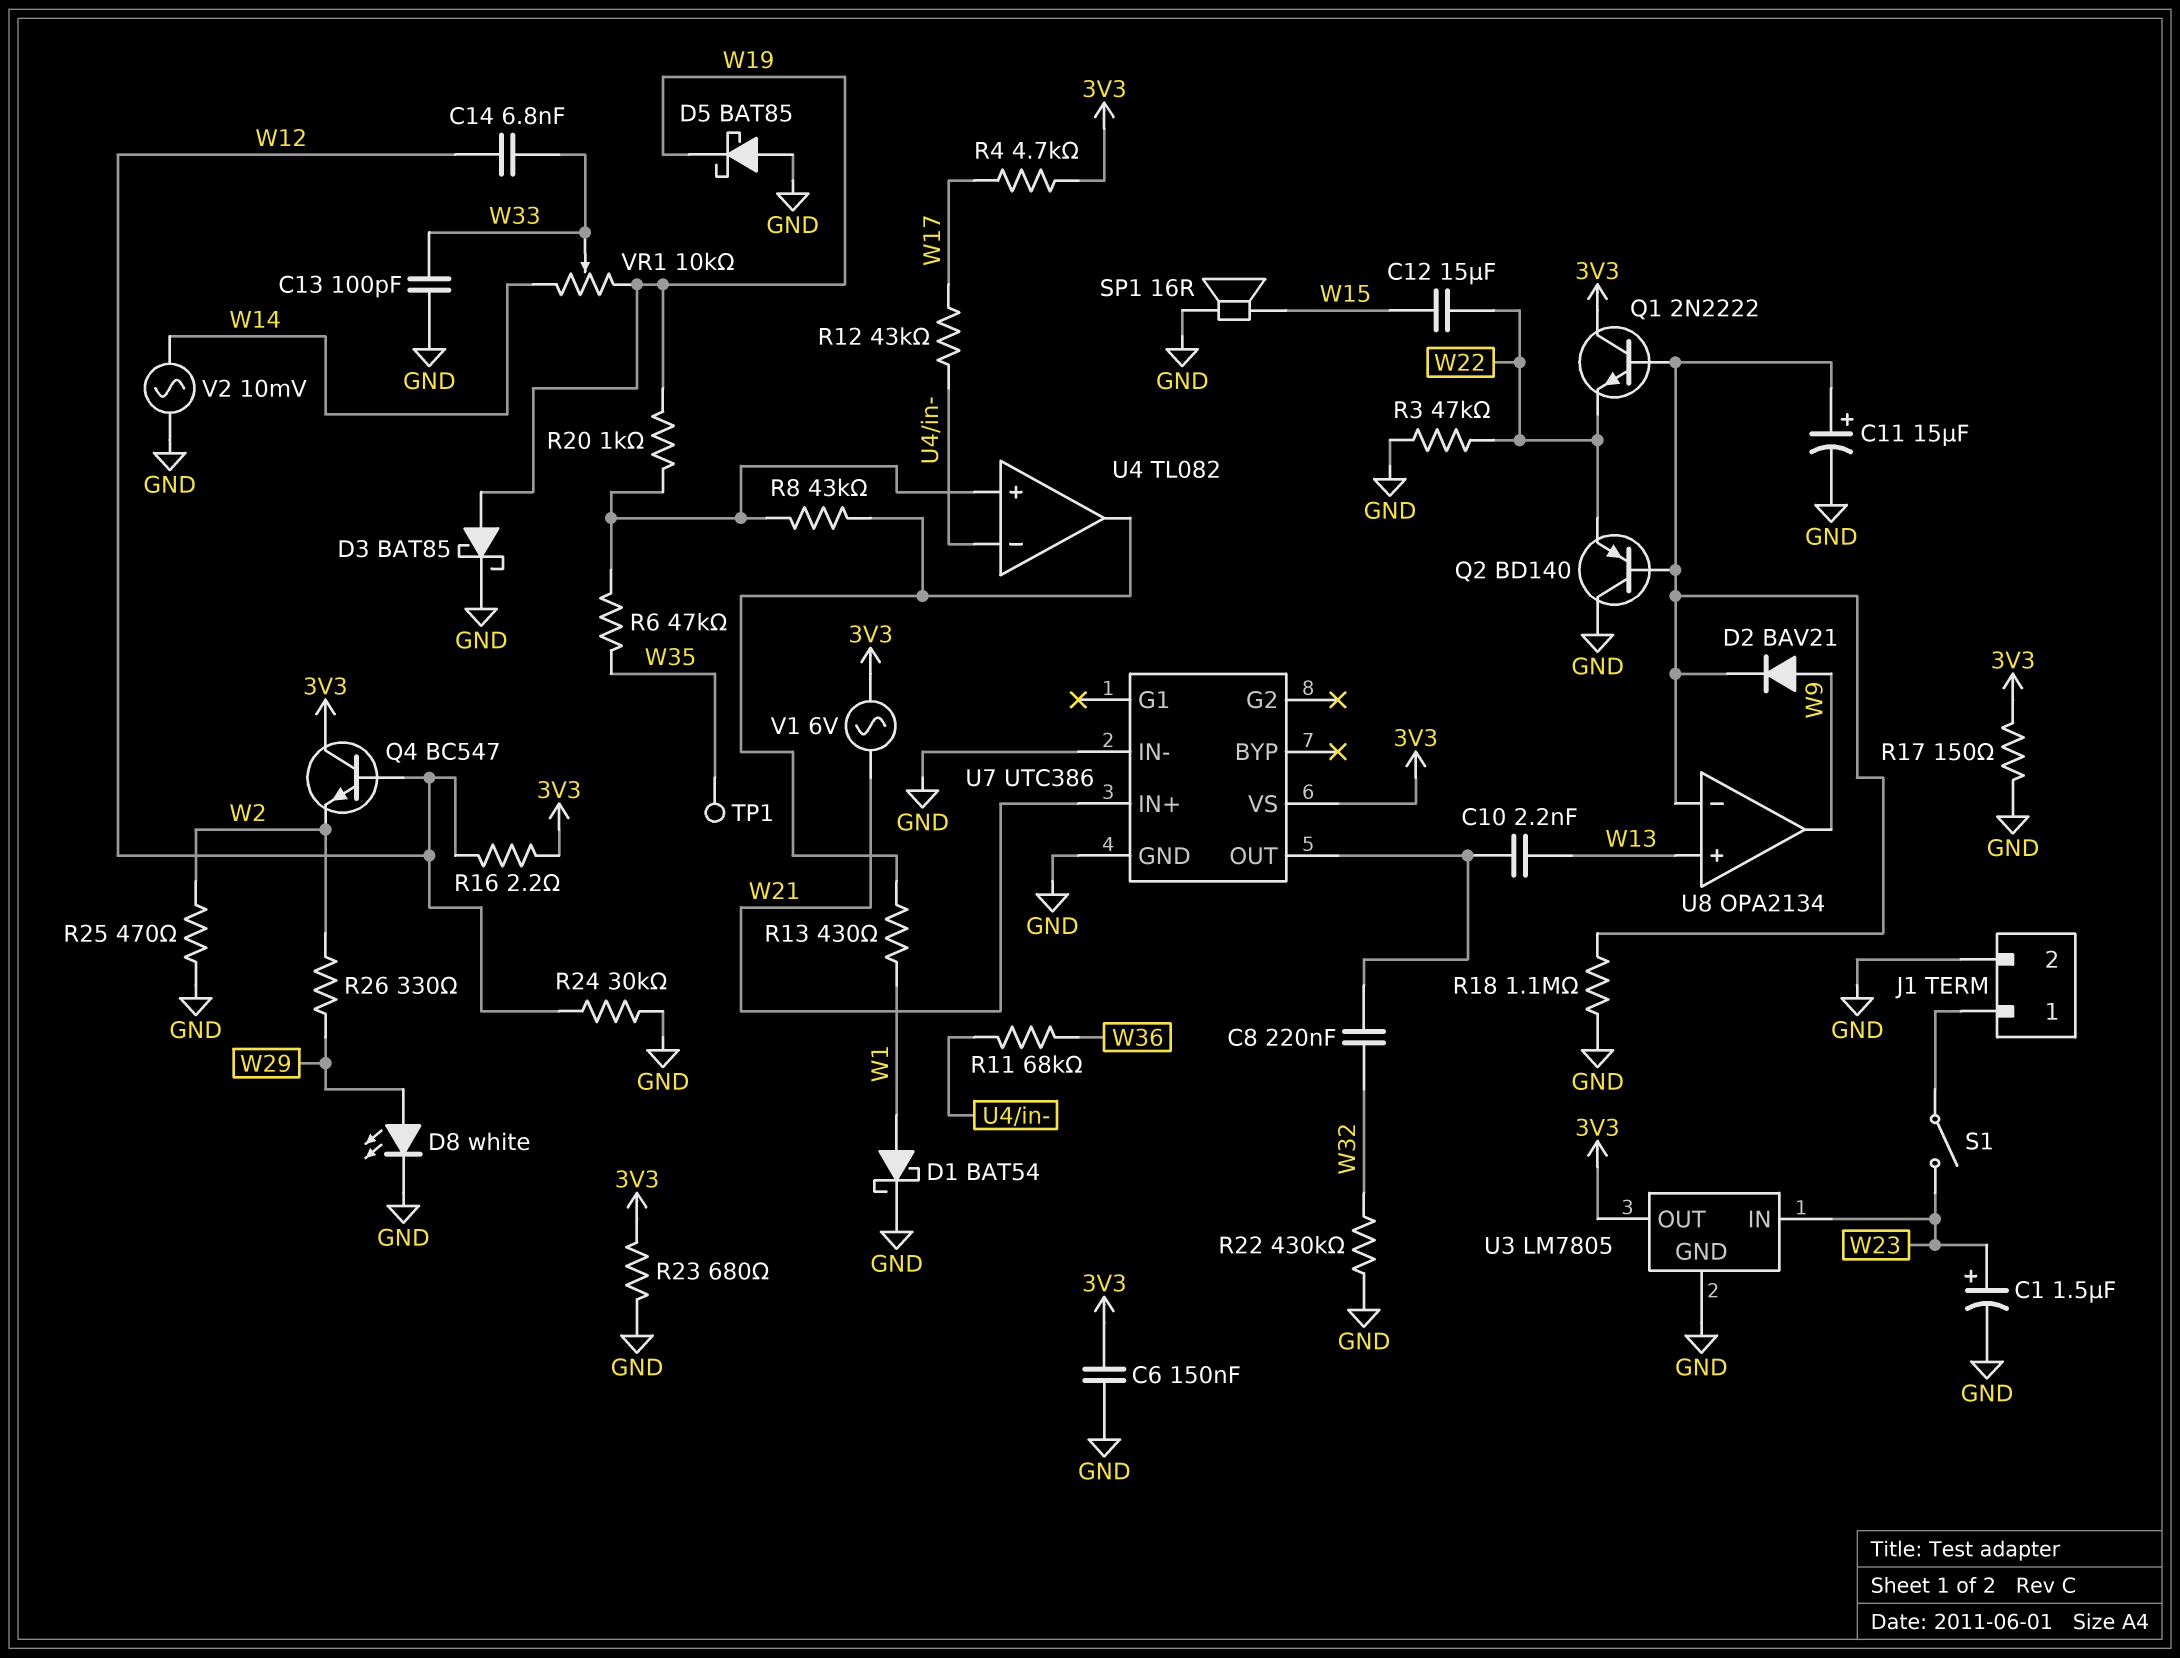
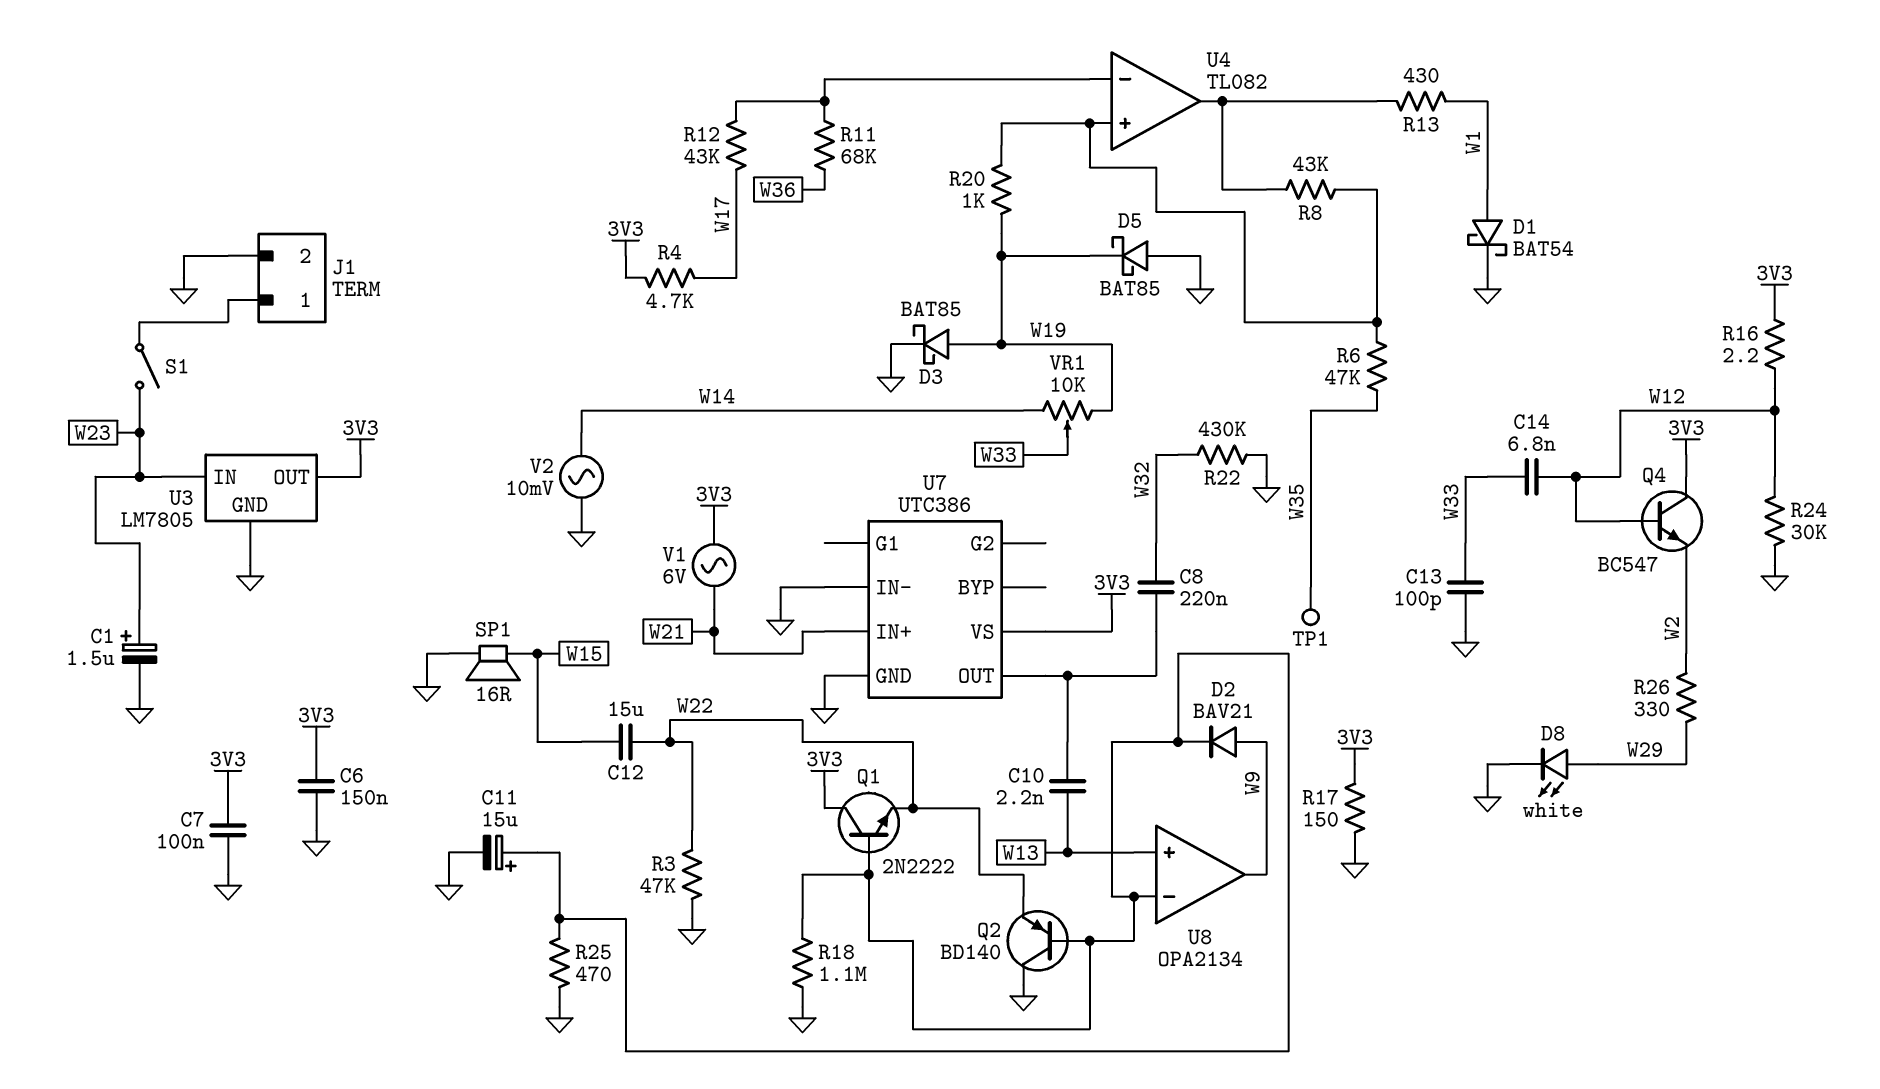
C7: none -> 100nF (3V3, GND)
R23: 680 (3V3, GND) -> none
R25: 470 (GND, W2) -> 470 (GND, U8/in-)

